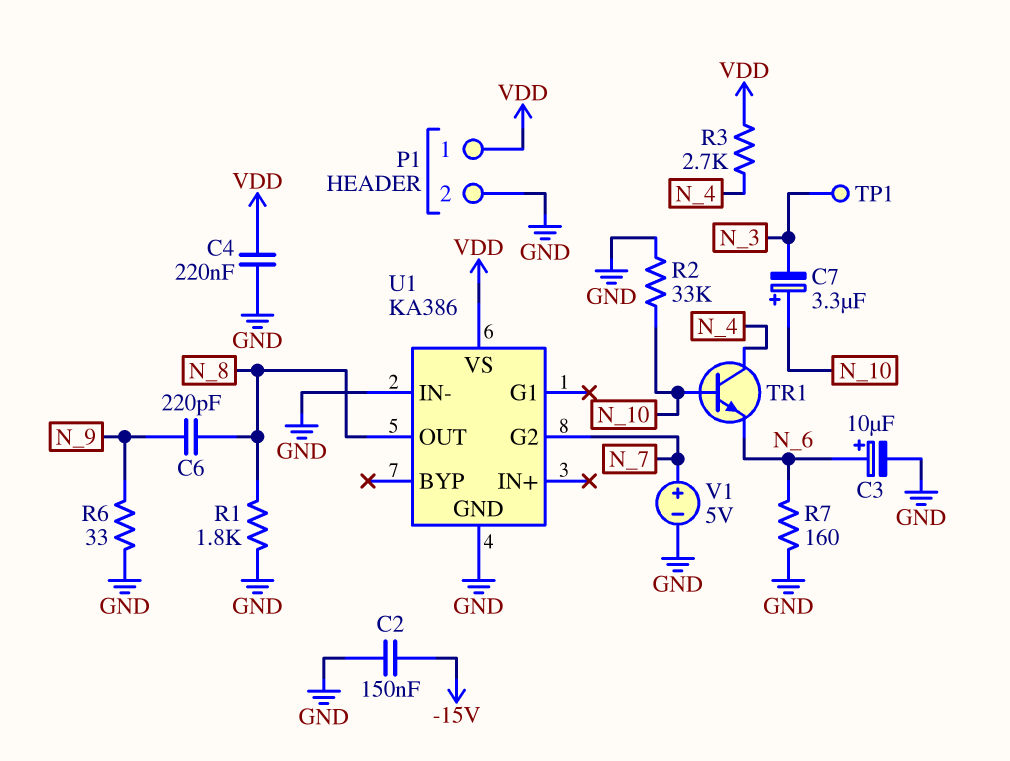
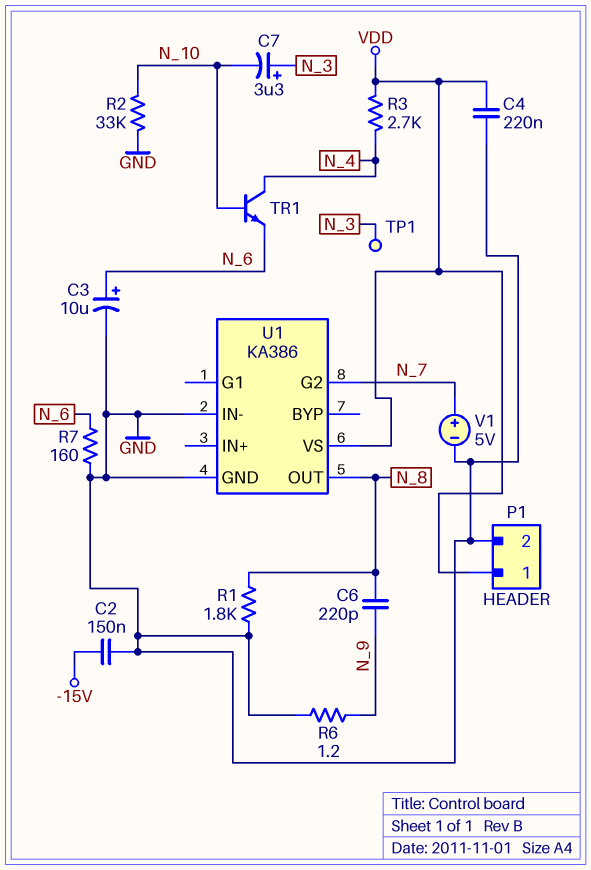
C7: 3.3uF (plus N_10, minus N_3) -> 3.3uF (plus N_3, minus N_10)
R6: 33 (GND, N_9) -> 1.2 (GND, N_9)

